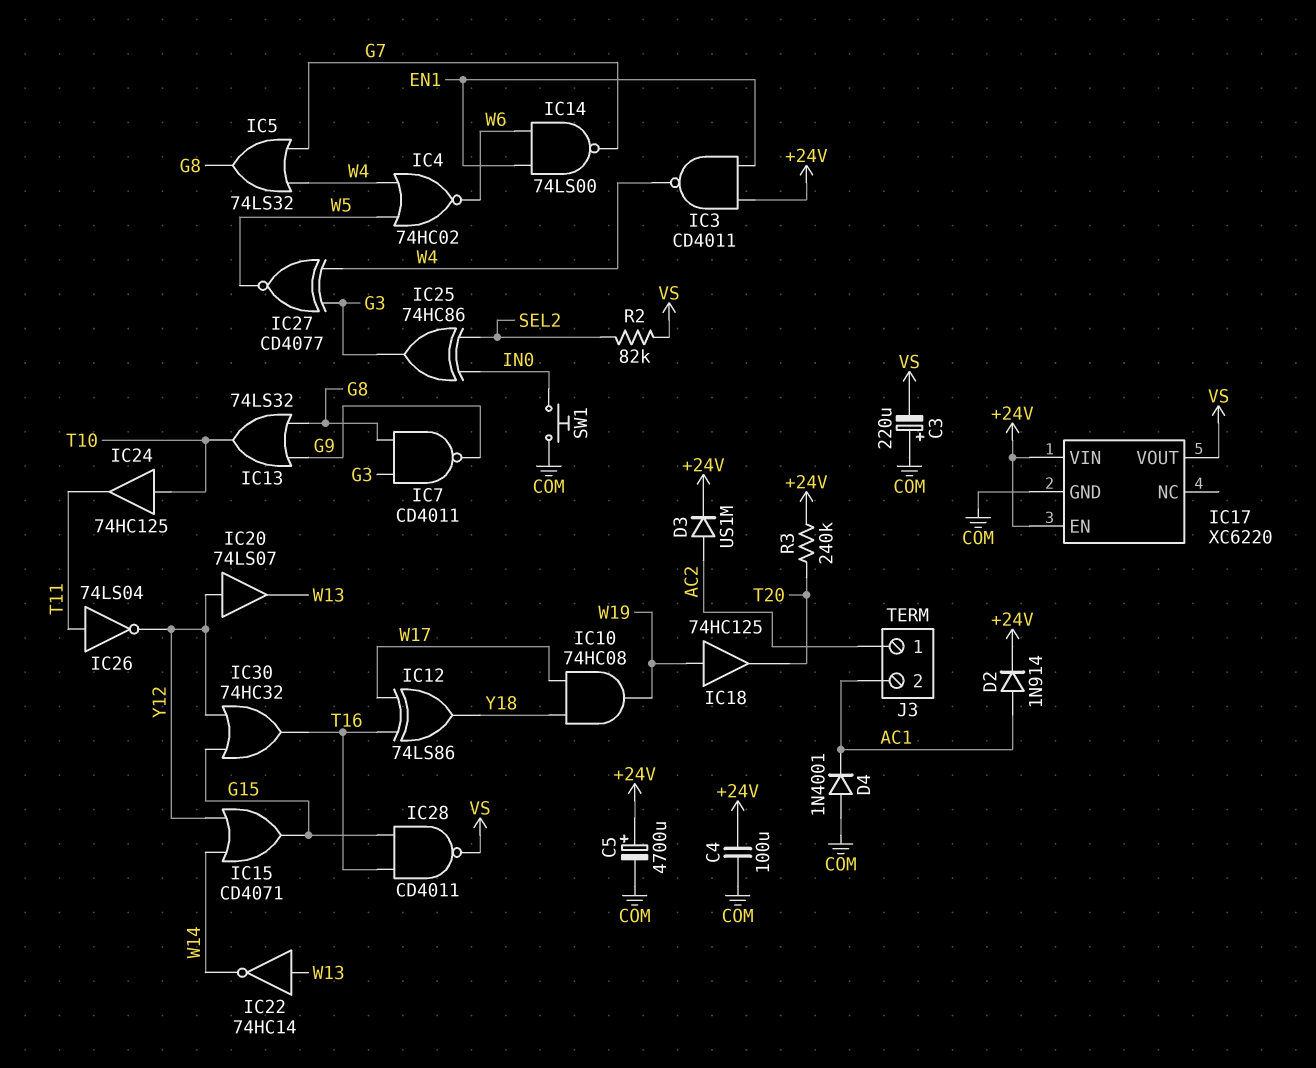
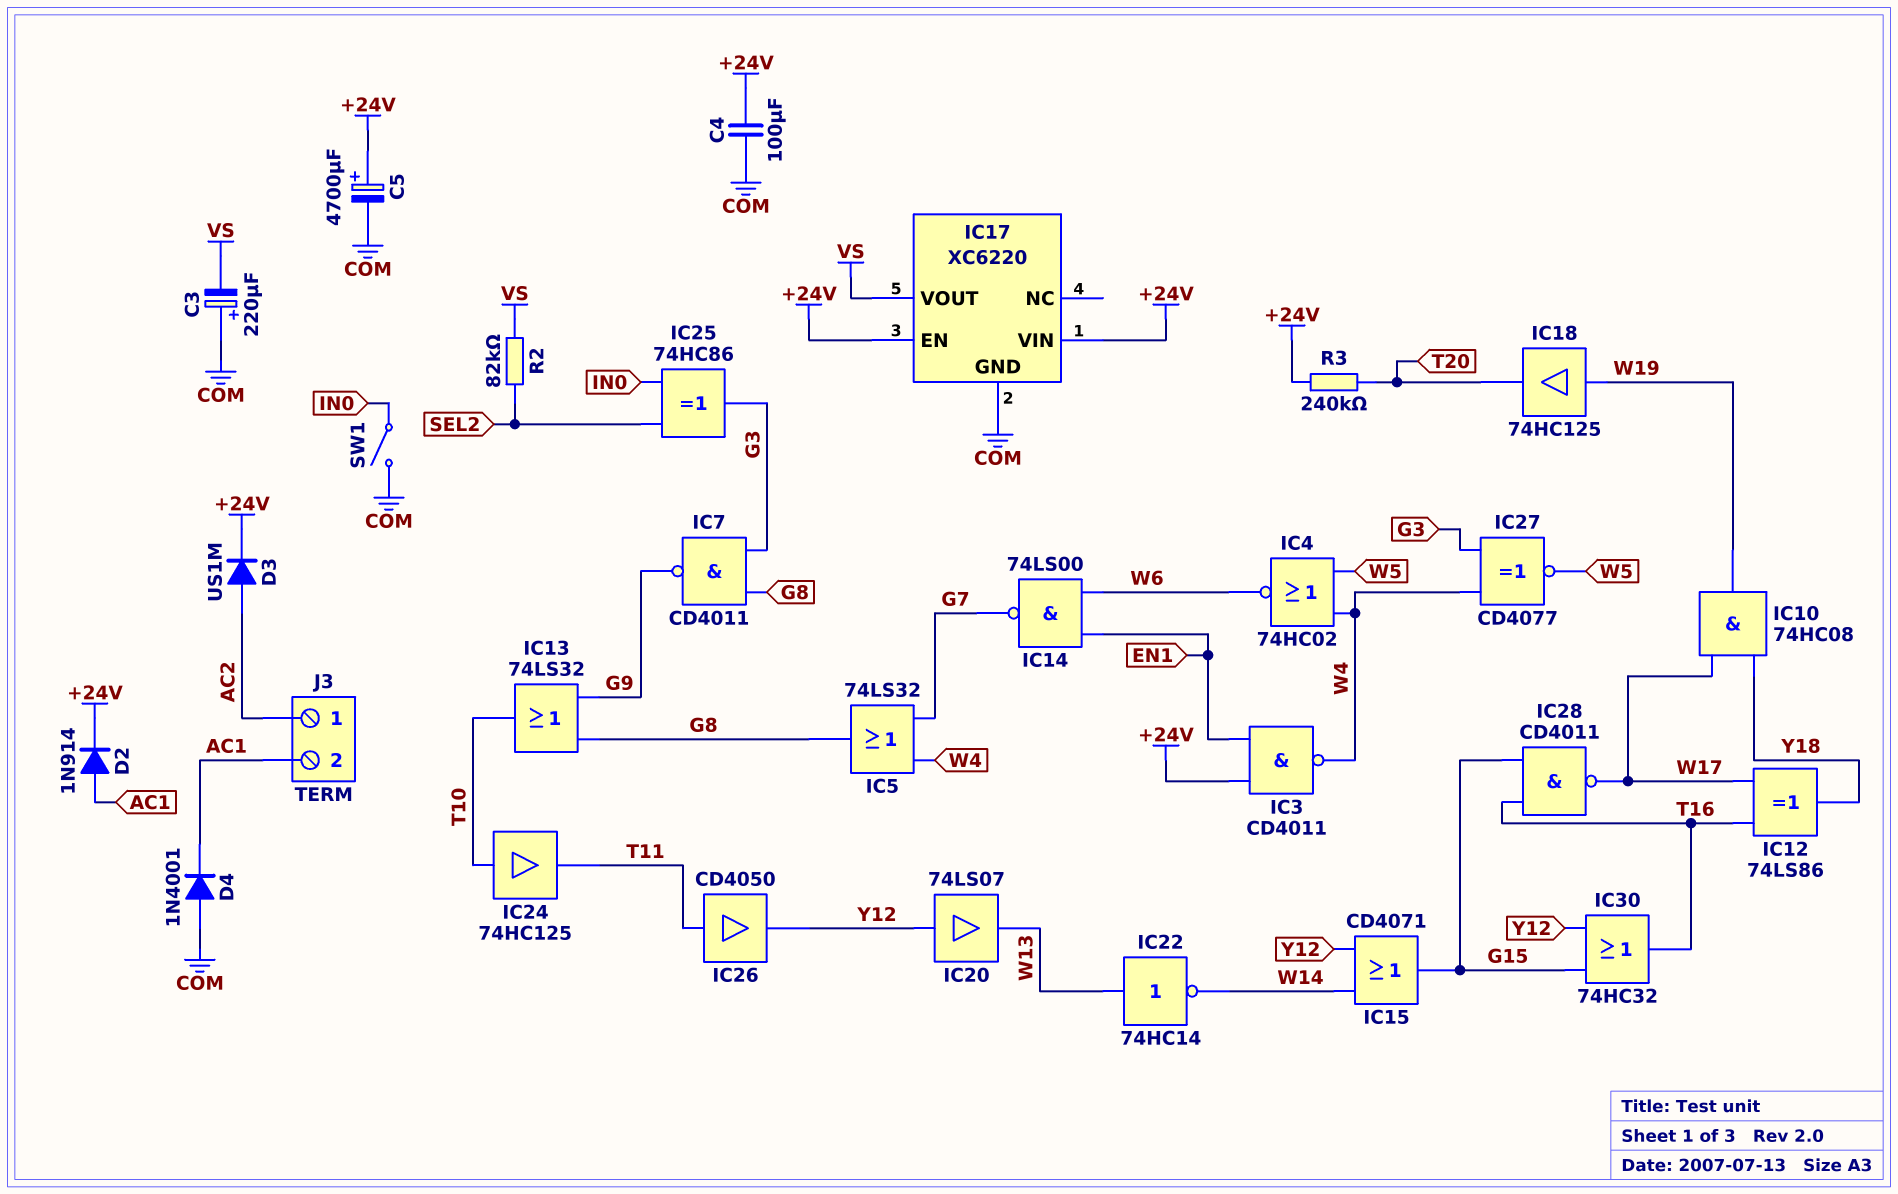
IC26: NOT 74LS04 (in T11, out Y12) -> buffer CD4050 (in T11, out Y12)
IC28: NAND CD4011 (in G15, in T16, out VS) -> NAND CD4011 (in G15, in T16, out W17)
SW1: button (COM, IN0) -> switch (COM, IN0)

